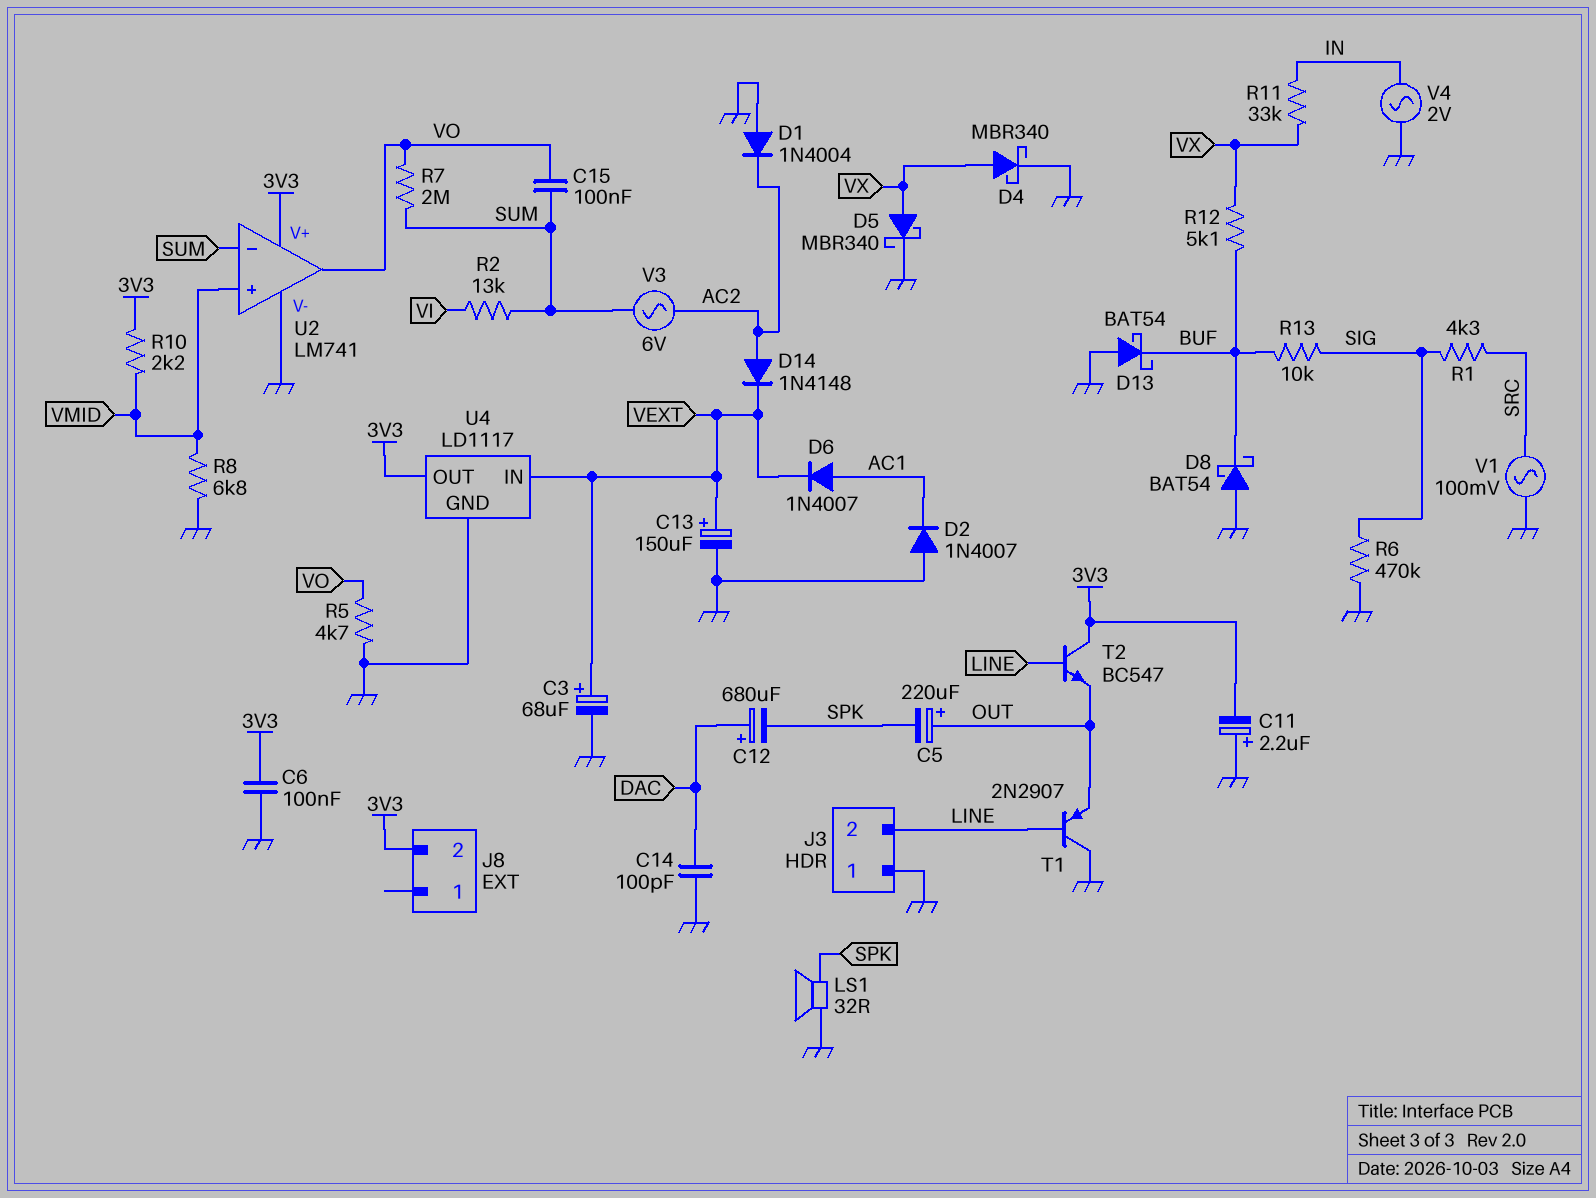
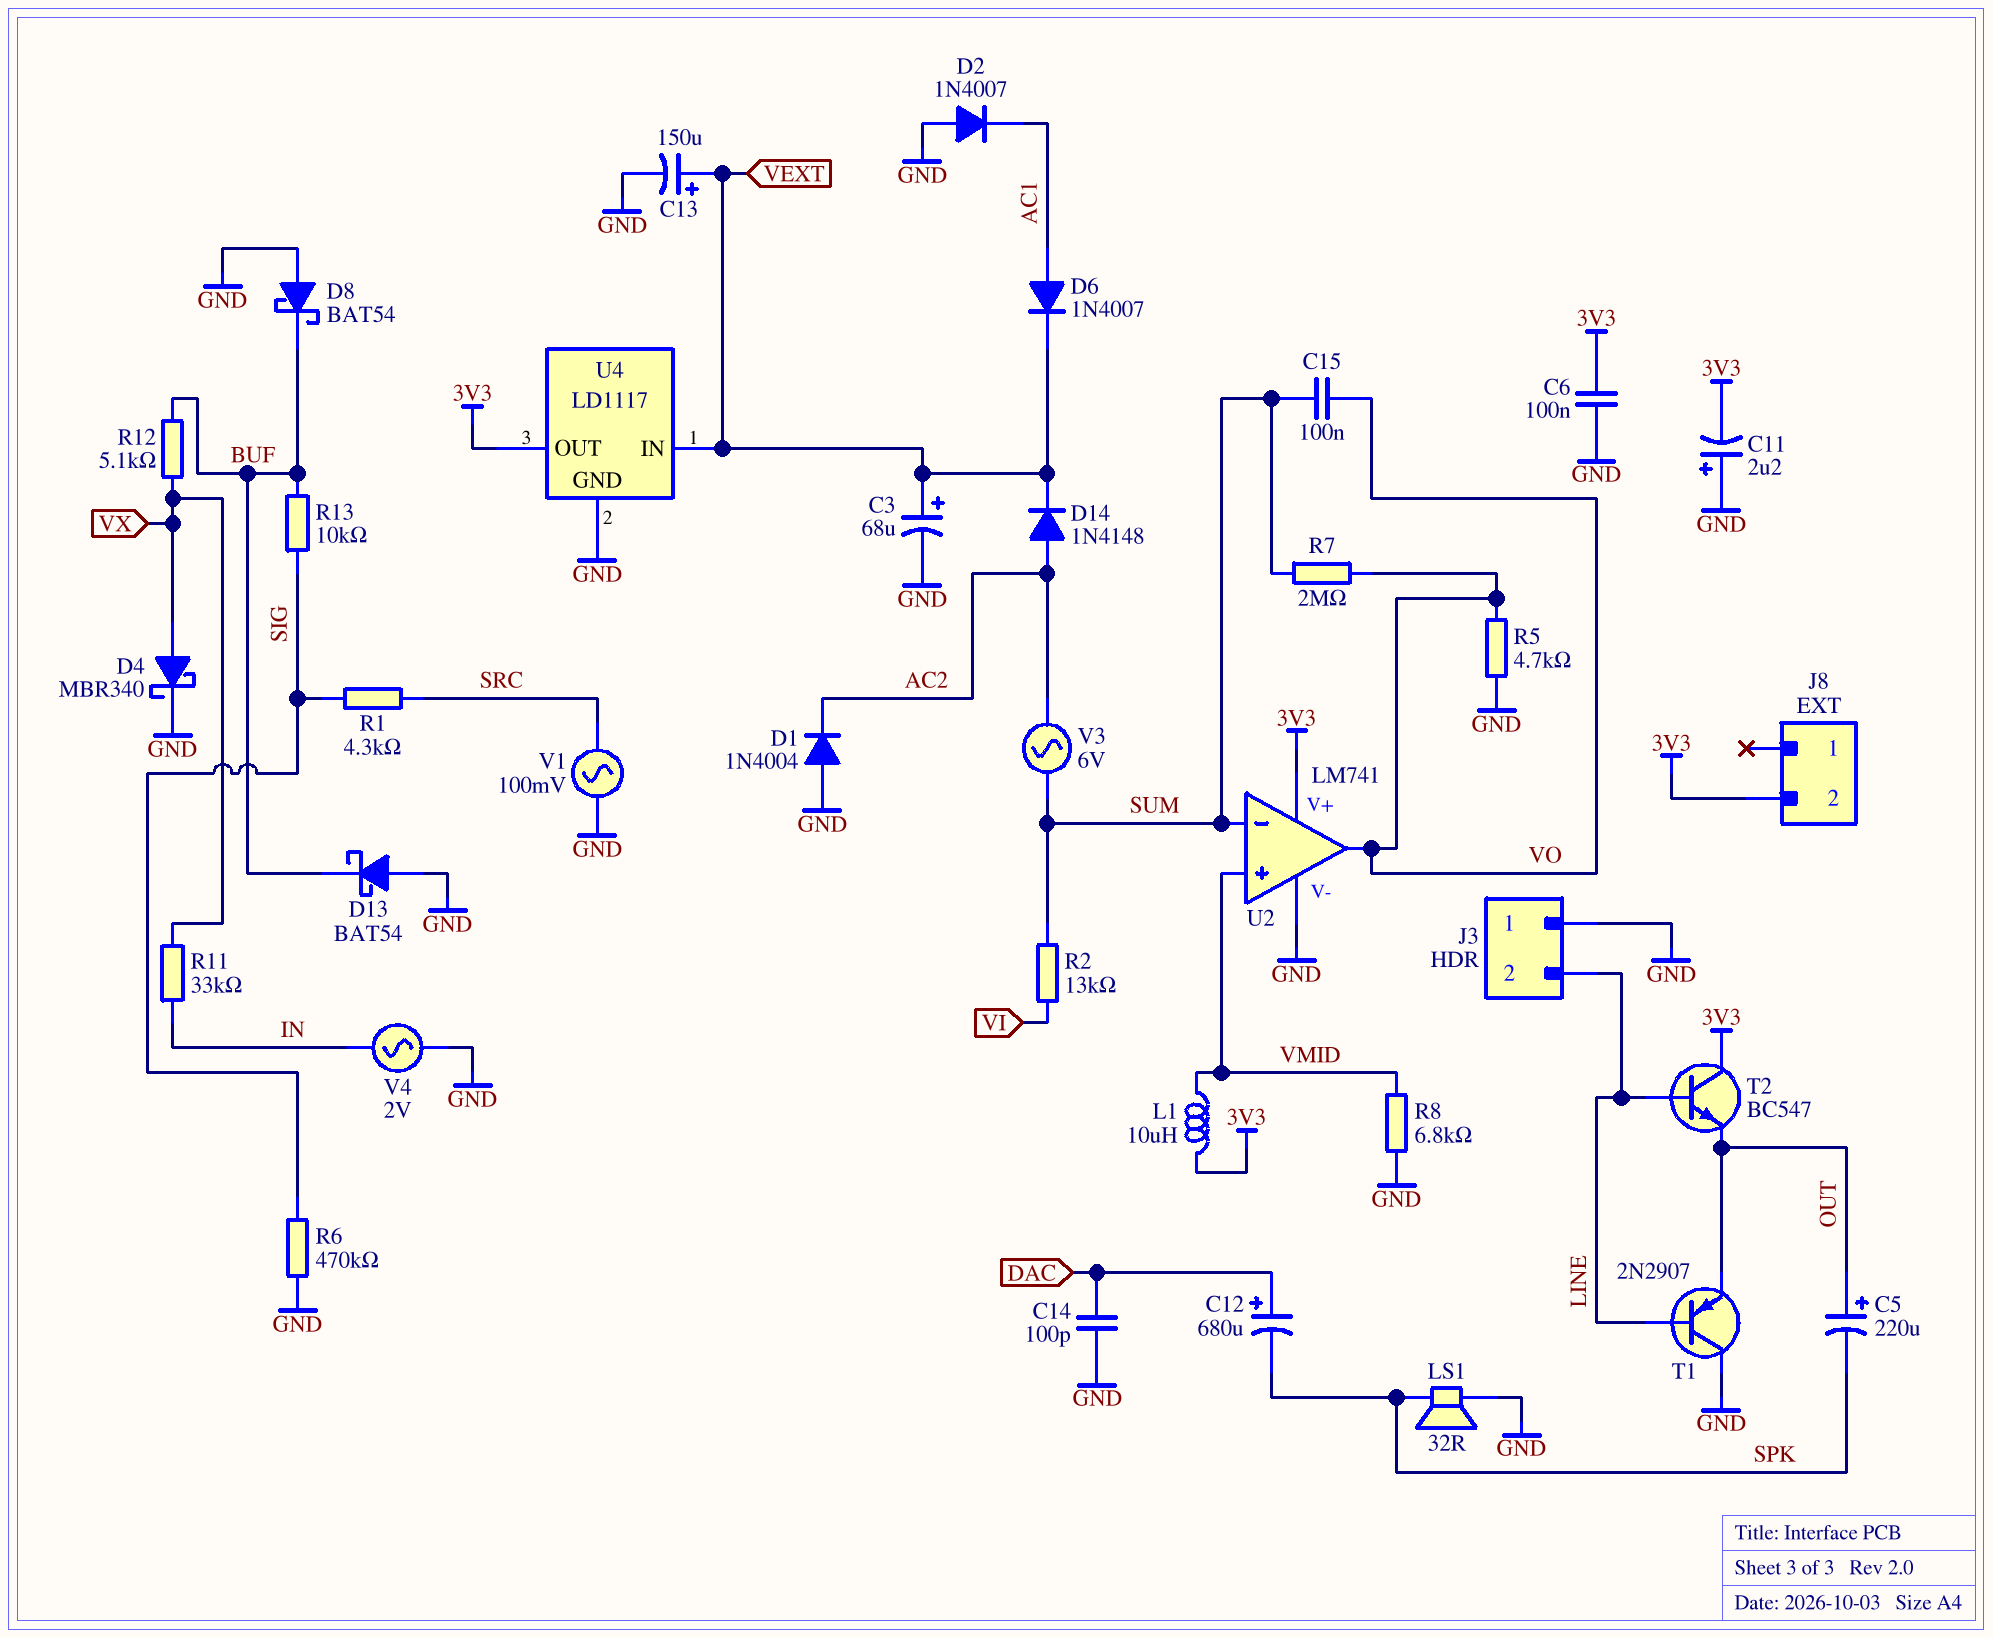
D5: schottky MBR340 (A VX, K GND) -> none
L1: none -> 10uH (3V3, VMID)
R10: 2.2k (3V3, VMID) -> none

